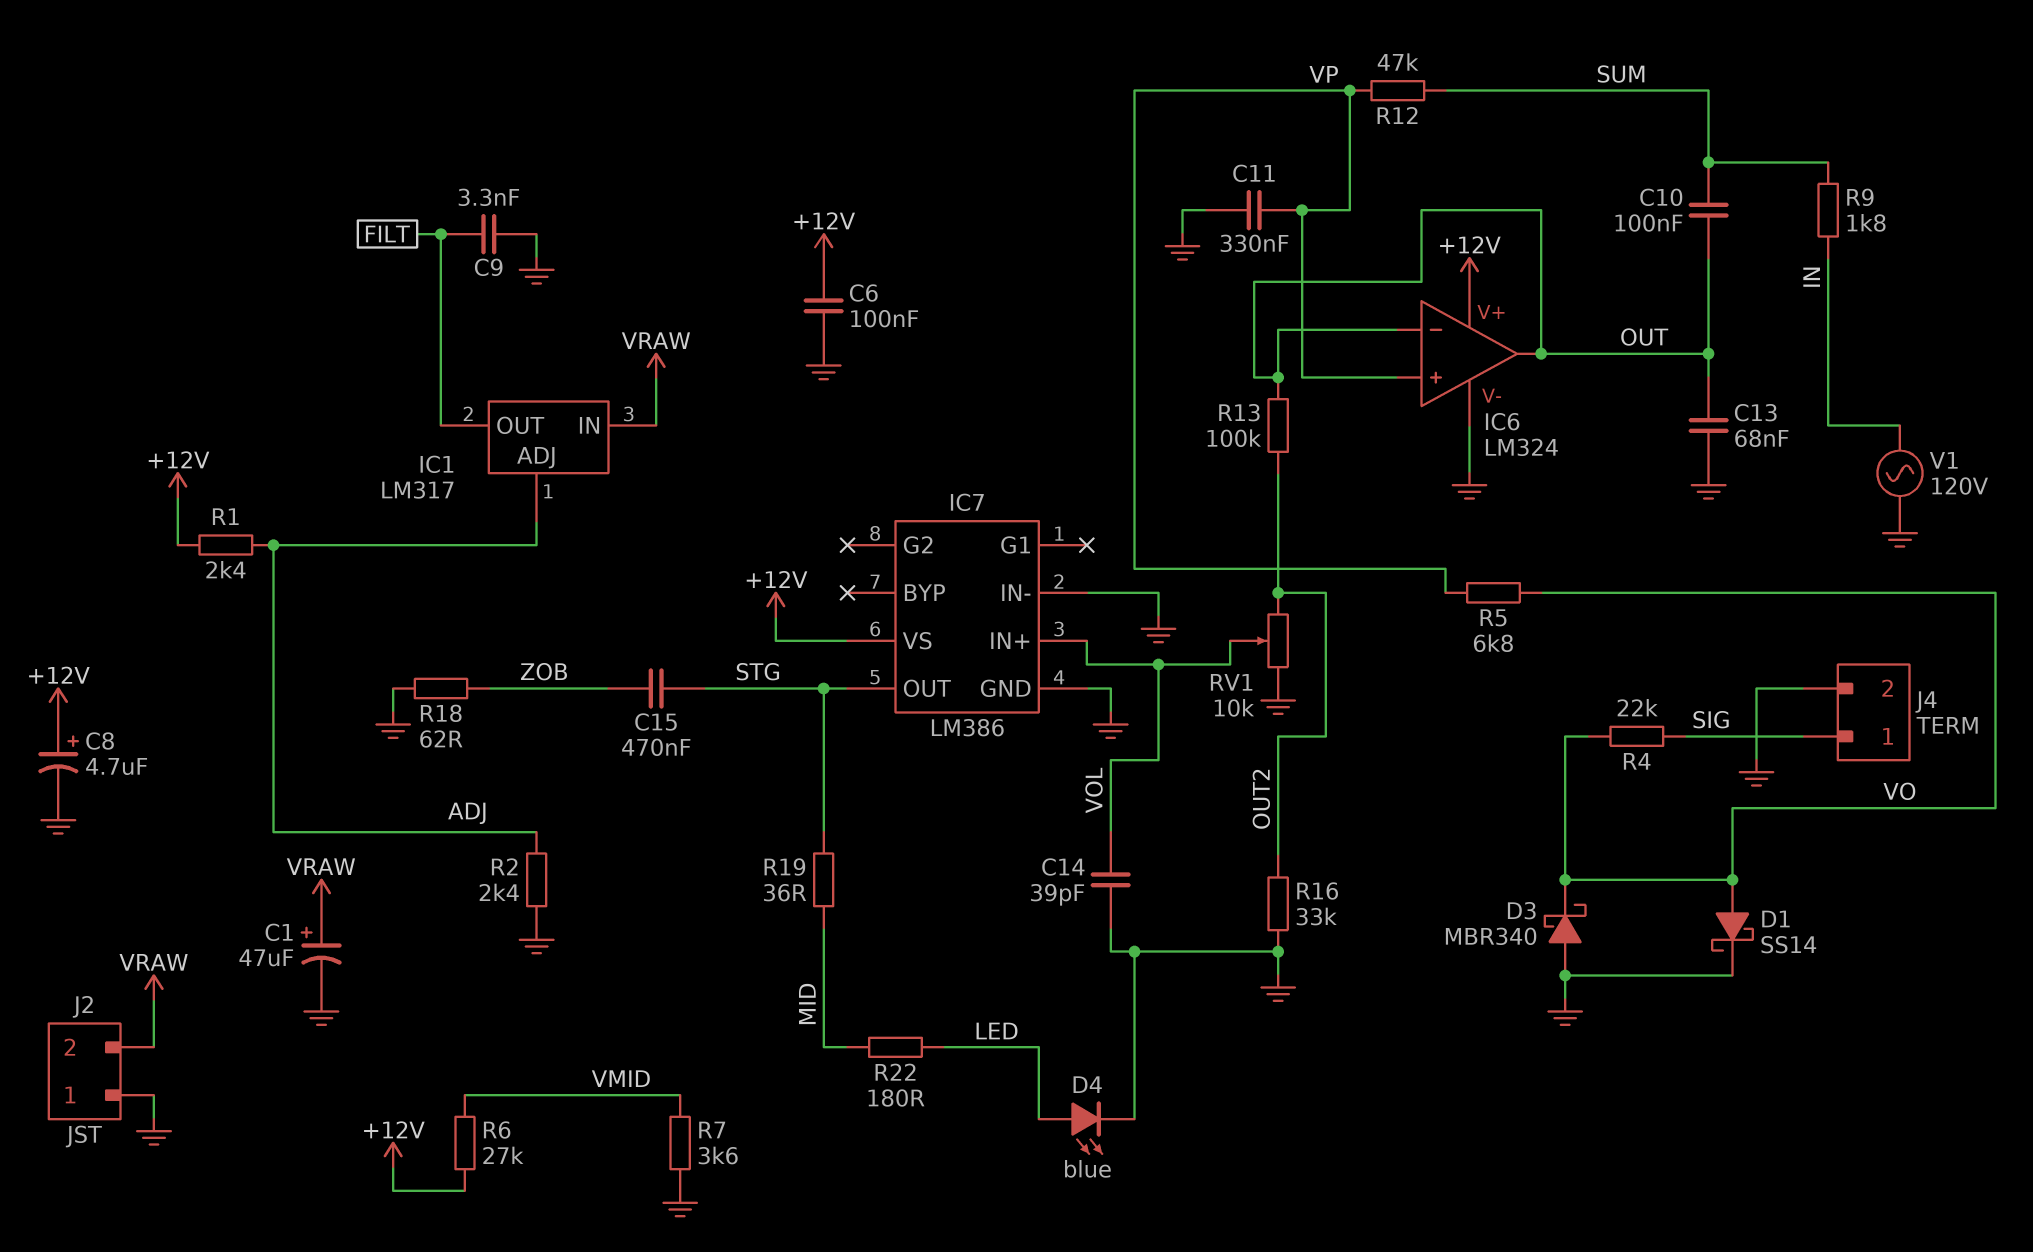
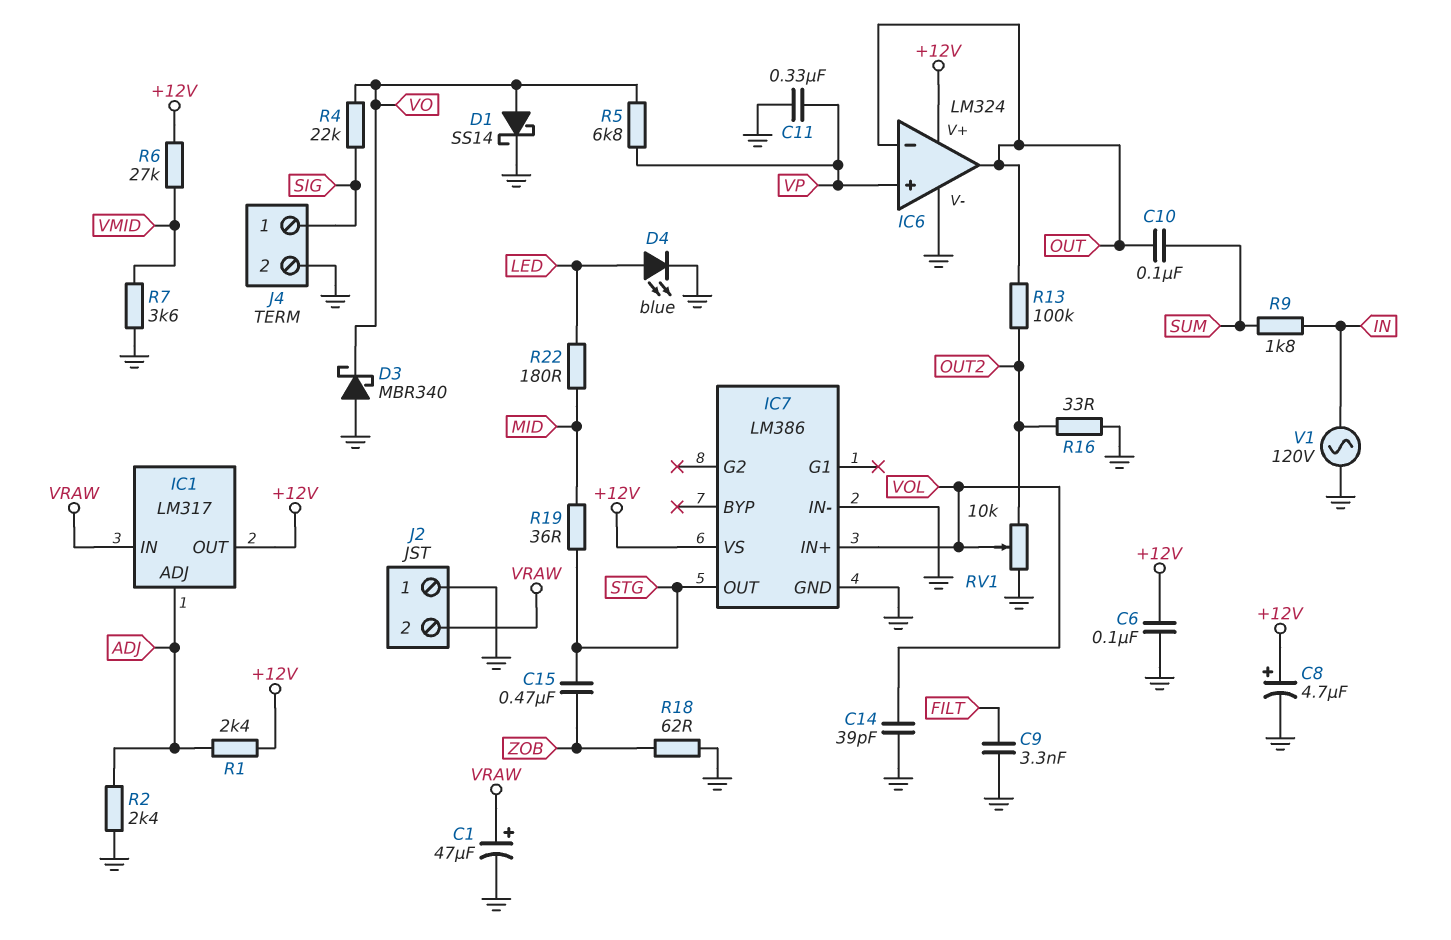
C13: 68nF (GND, OUT) -> none
IC1 pin OUT: FILT -> +12V
R12: 47k (SUM, VP) -> none
R16: 33k (GND, OUT2) -> 33 (GND, OUT2)

